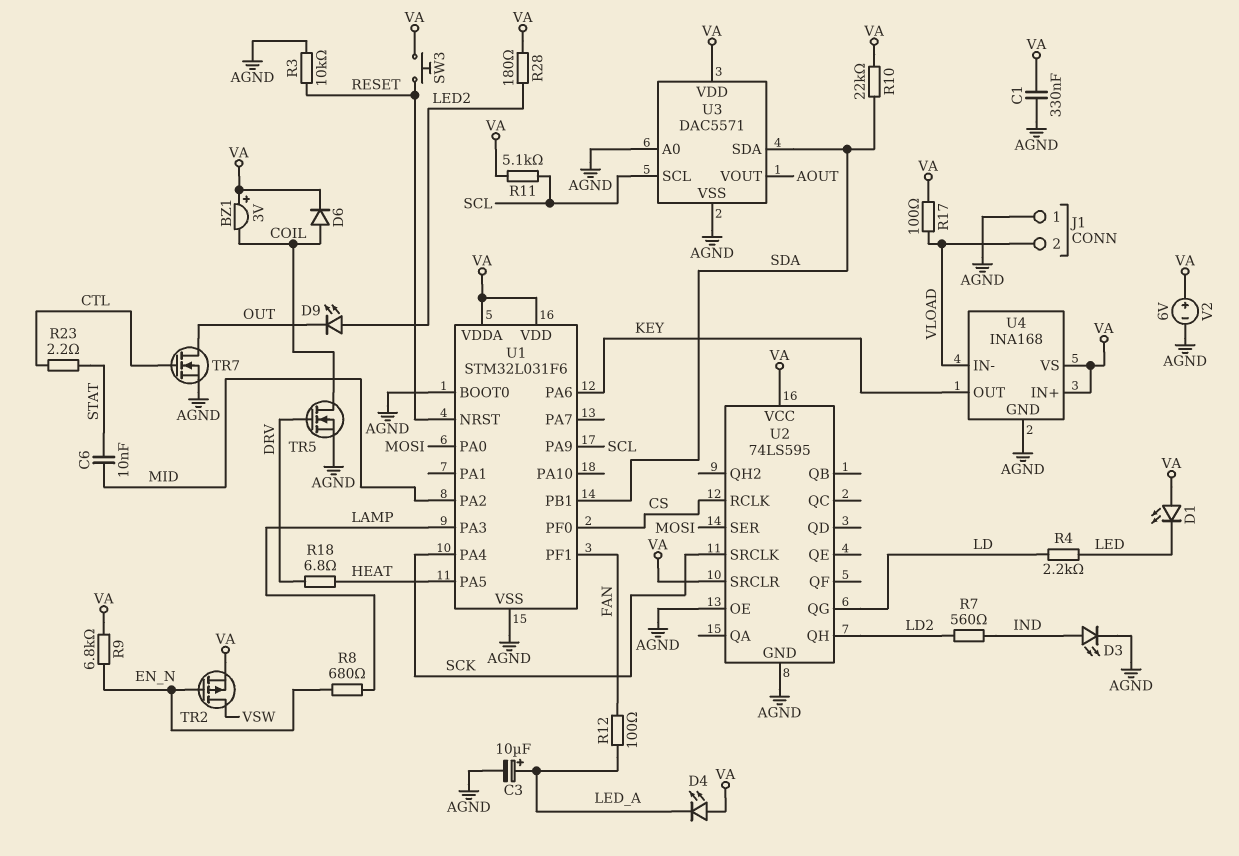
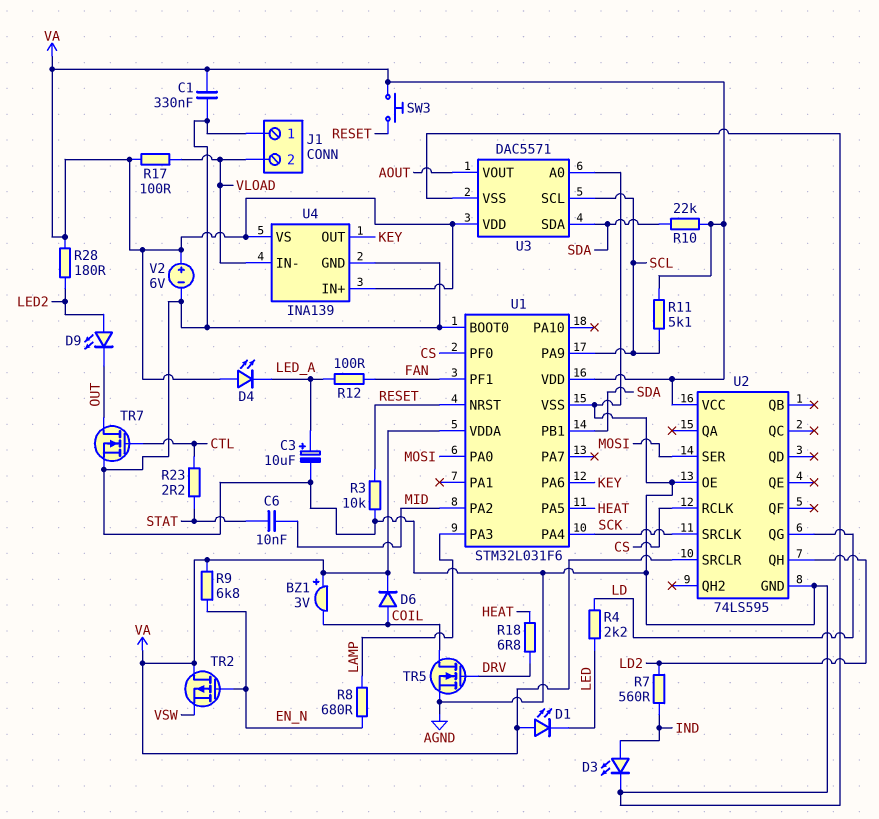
TR2: PMOS (G EN_N, D VSW, S VA) -> PMOS (G EN_N, D VA, S VSW)
U4: INA168 -> INA139

